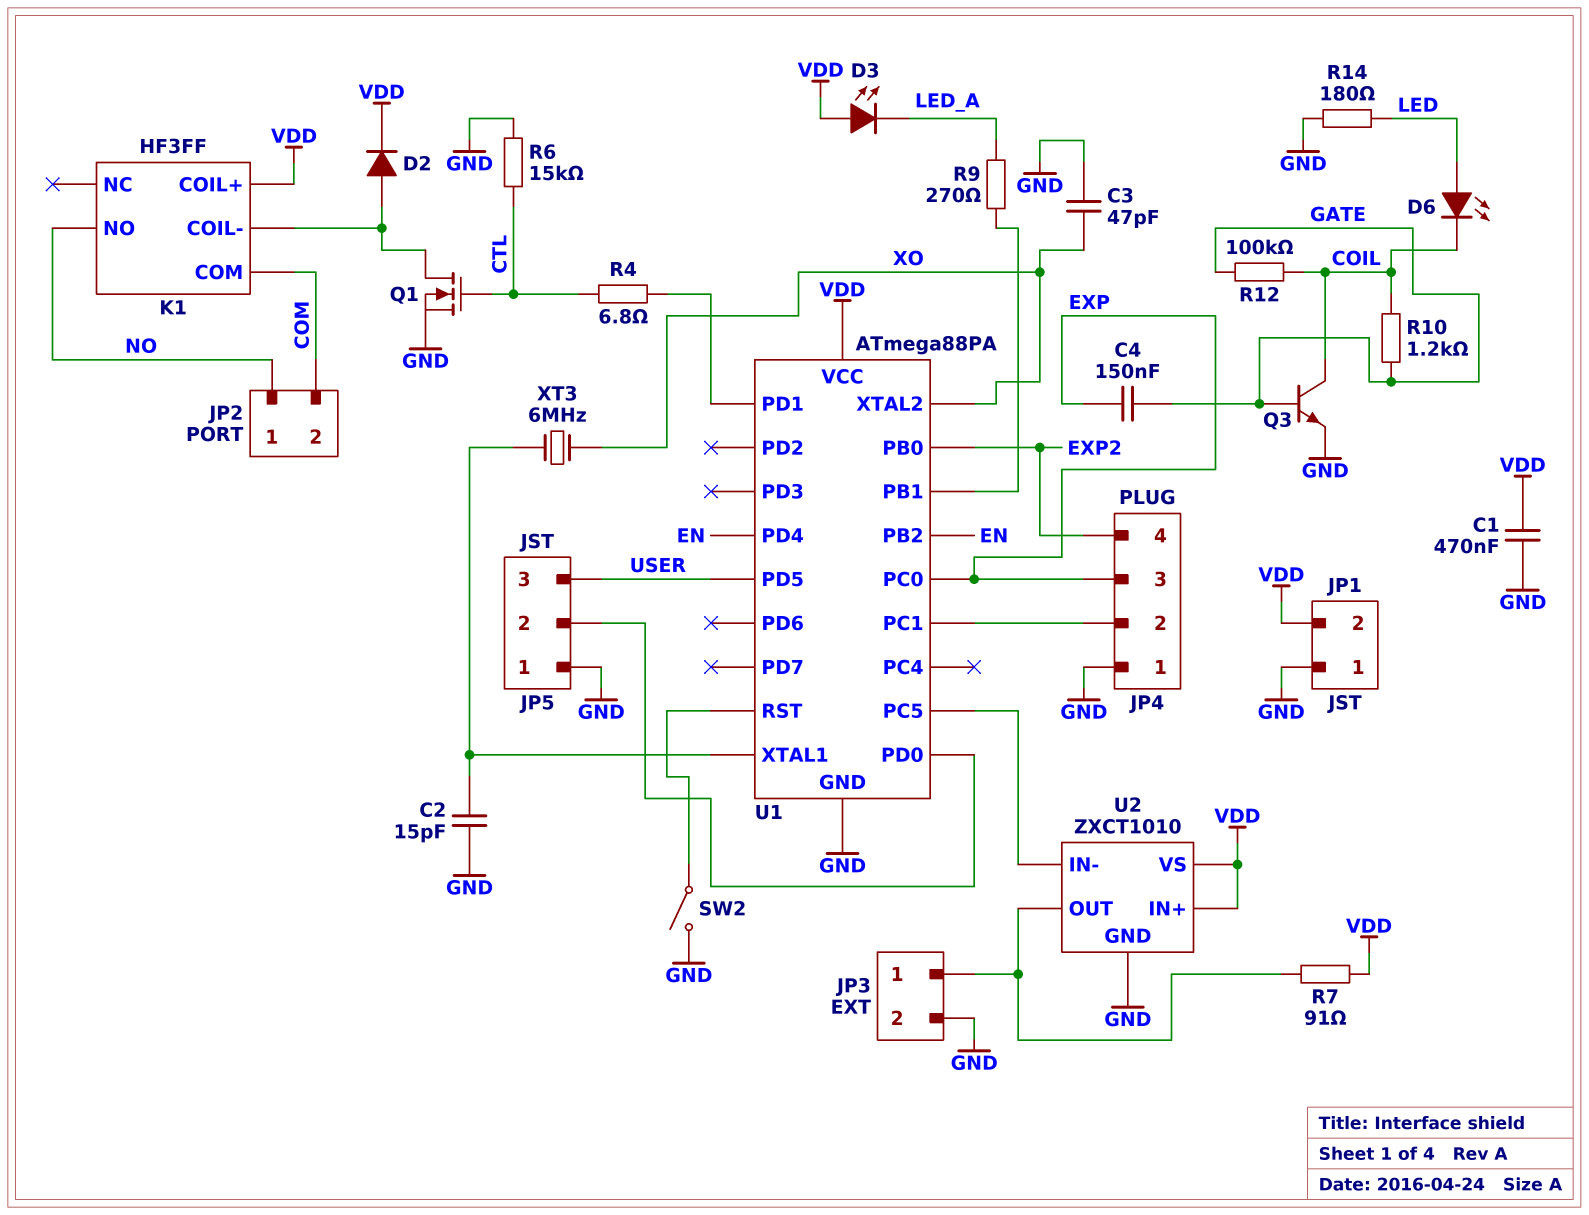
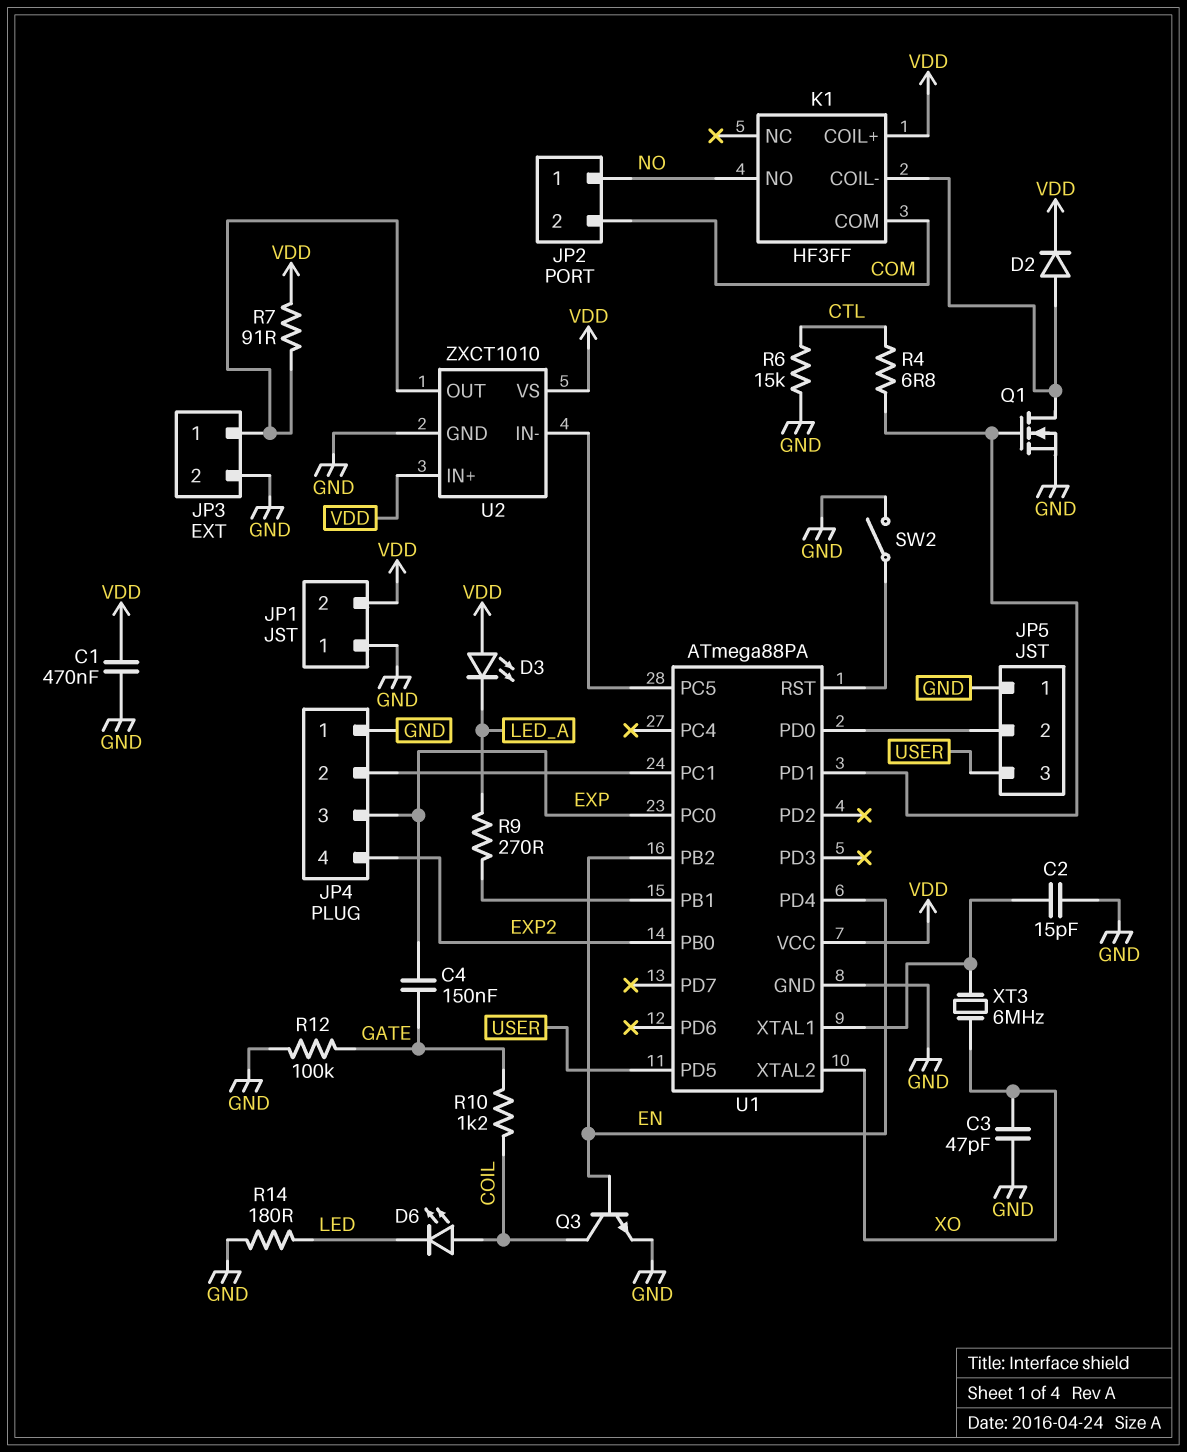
D6: LED (A LED, K COIL) -> LED (A COIL, K LED)
Q1: NMOS (G CTL, D K1/COIL-, S GND) -> NMOS (G U1/PD1, D K1/COIL-, S GND)
Q3: NPN (B GATE, C COIL, E GND) -> NPN (B EN, C COIL, E GND)
R12: 100k (COIL, GATE) -> 100k (GATE, GND)

